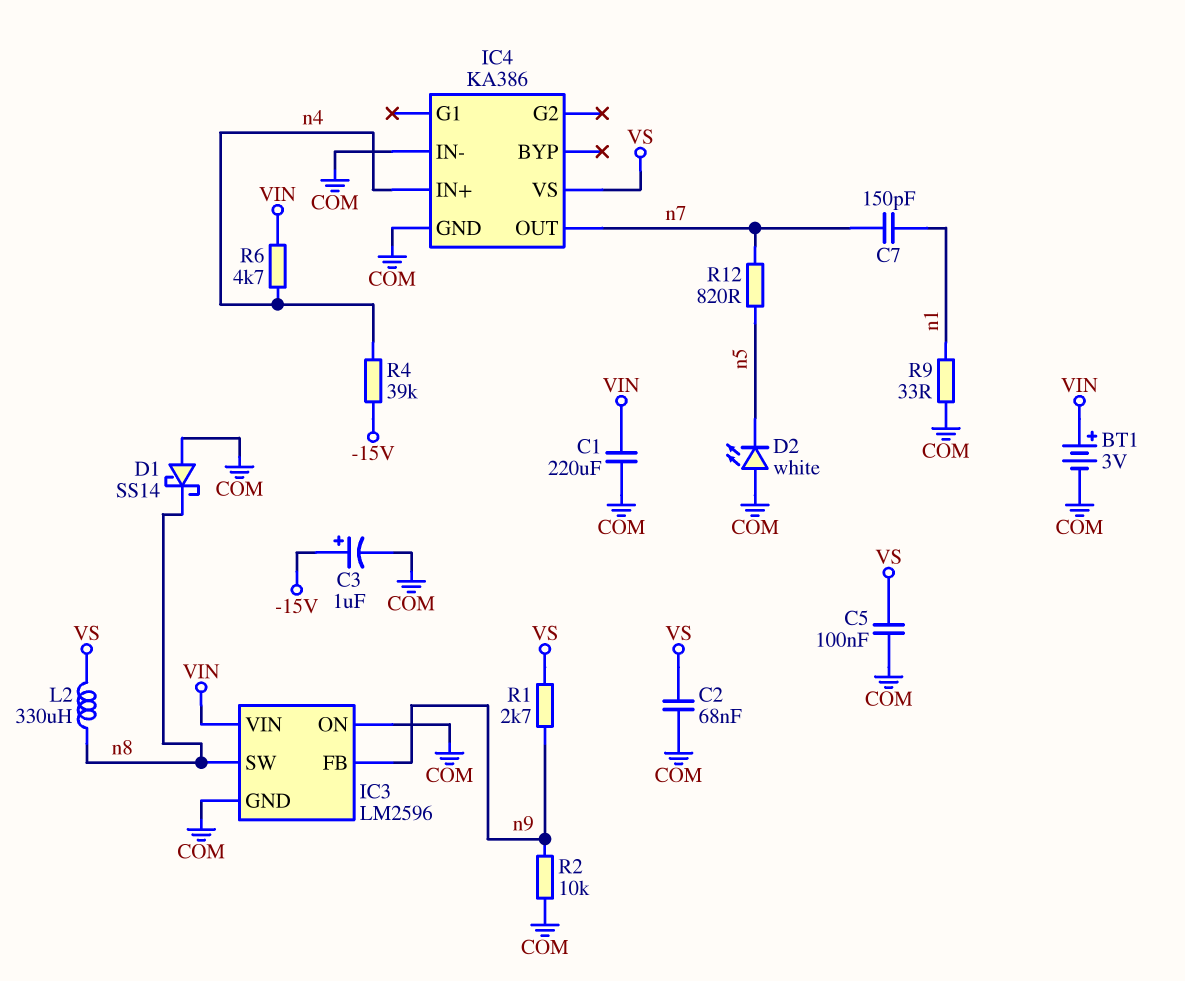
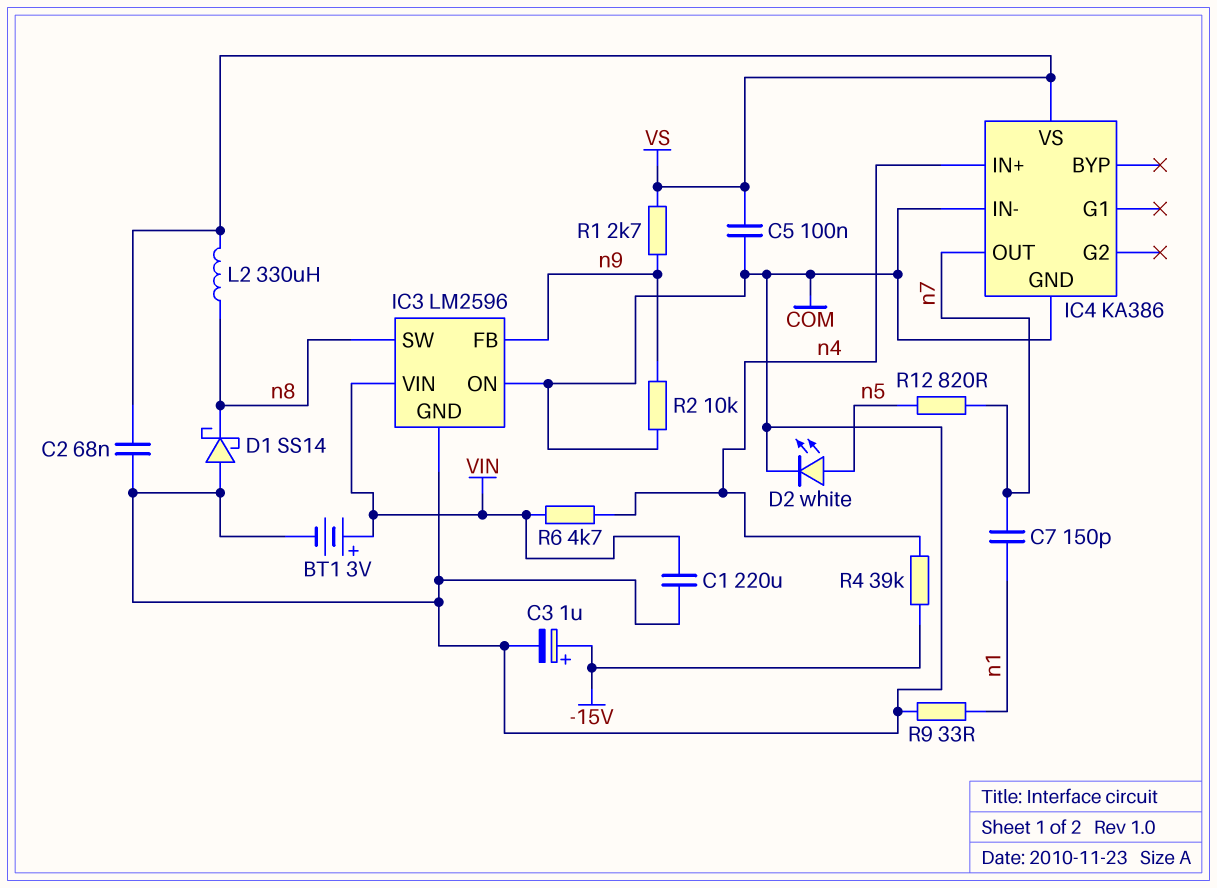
D2: LED white (A COM, K n5) -> LED white (A n5, K COM)

